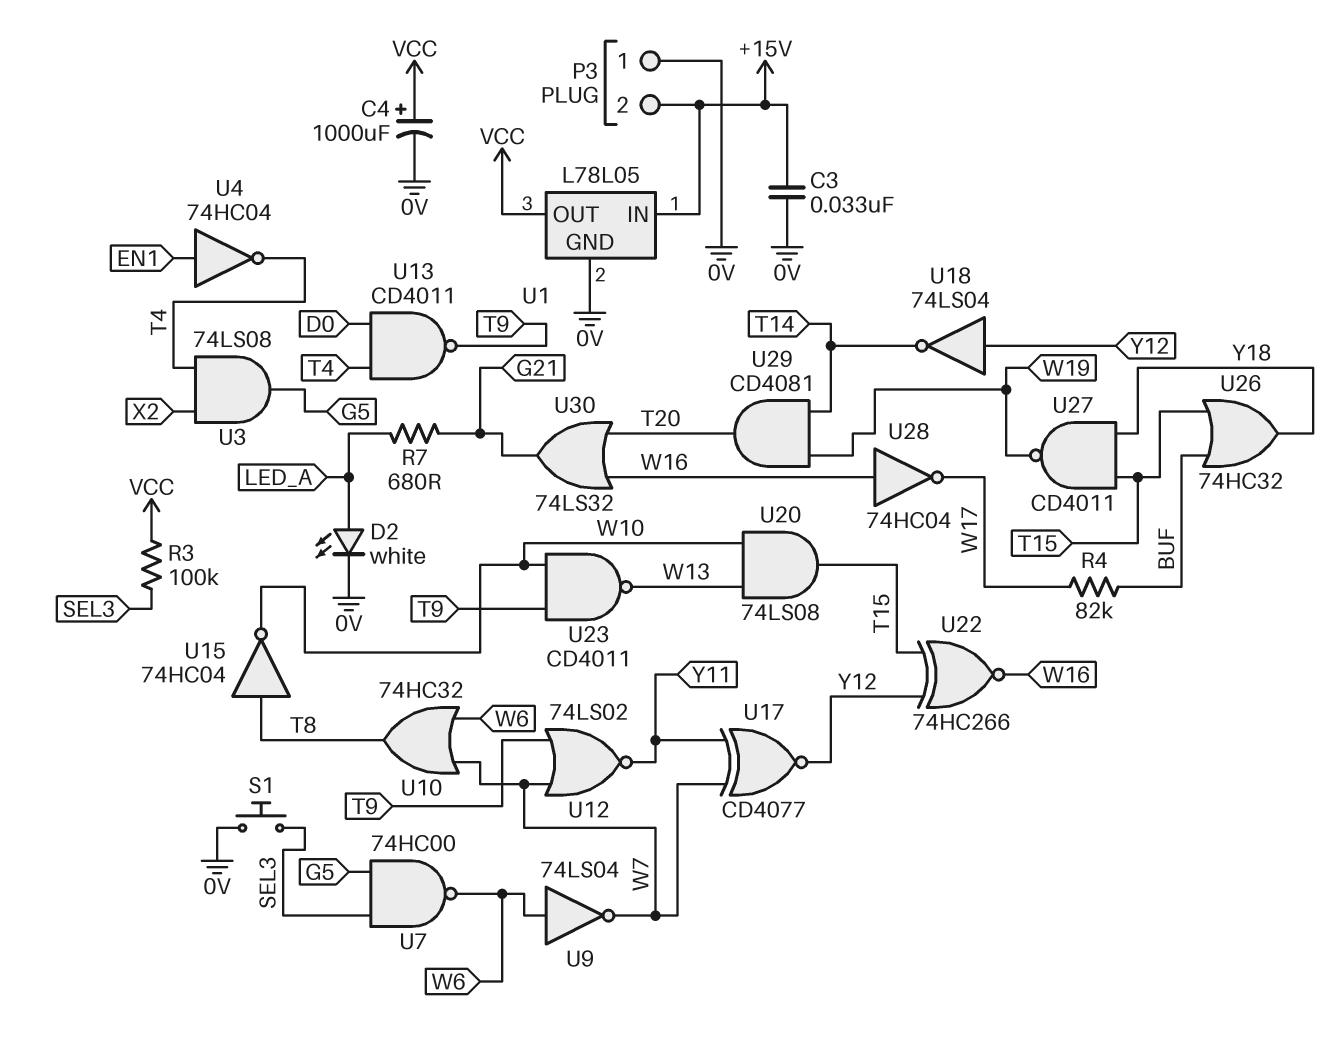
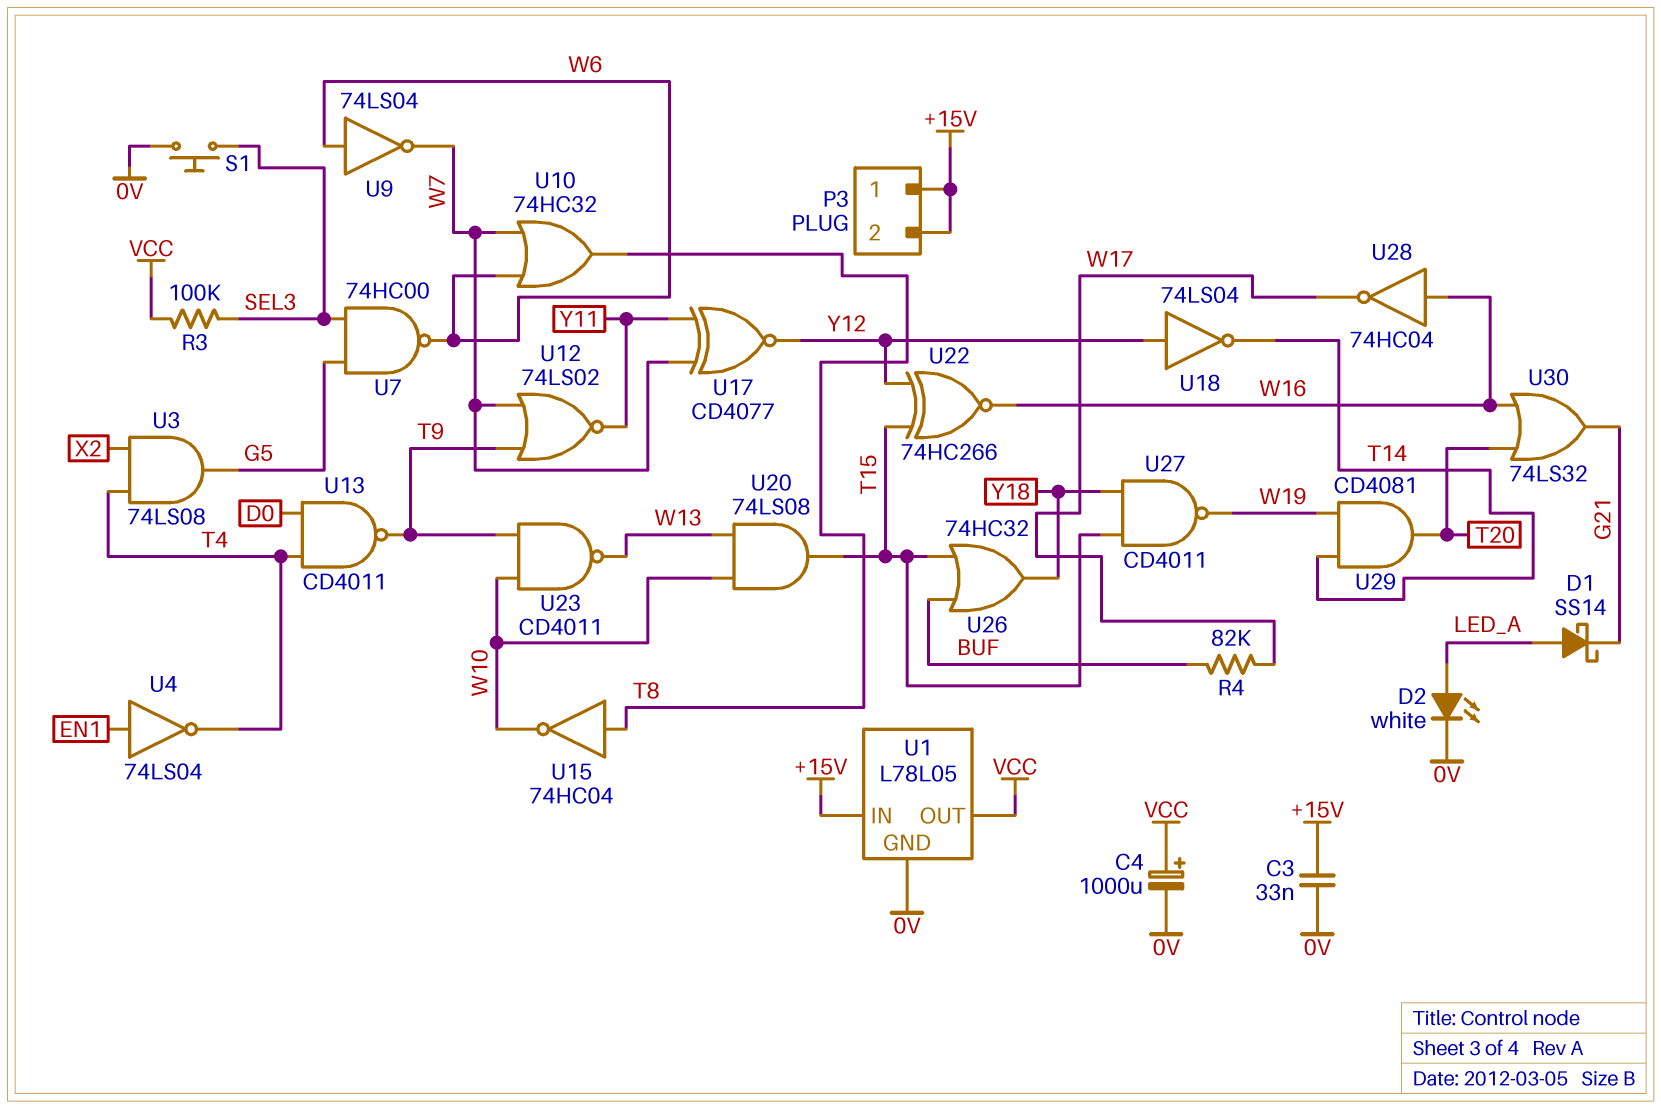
D1: none -> schottky SS14 (A LED_A, K G21)
P3 pin 1: 0V -> +15V
R7: 680 (G21, LED_A) -> none
U4: NOT 74HC04 (in EN1, out T4) -> NOT 74LS04 (in EN1, out T4)

